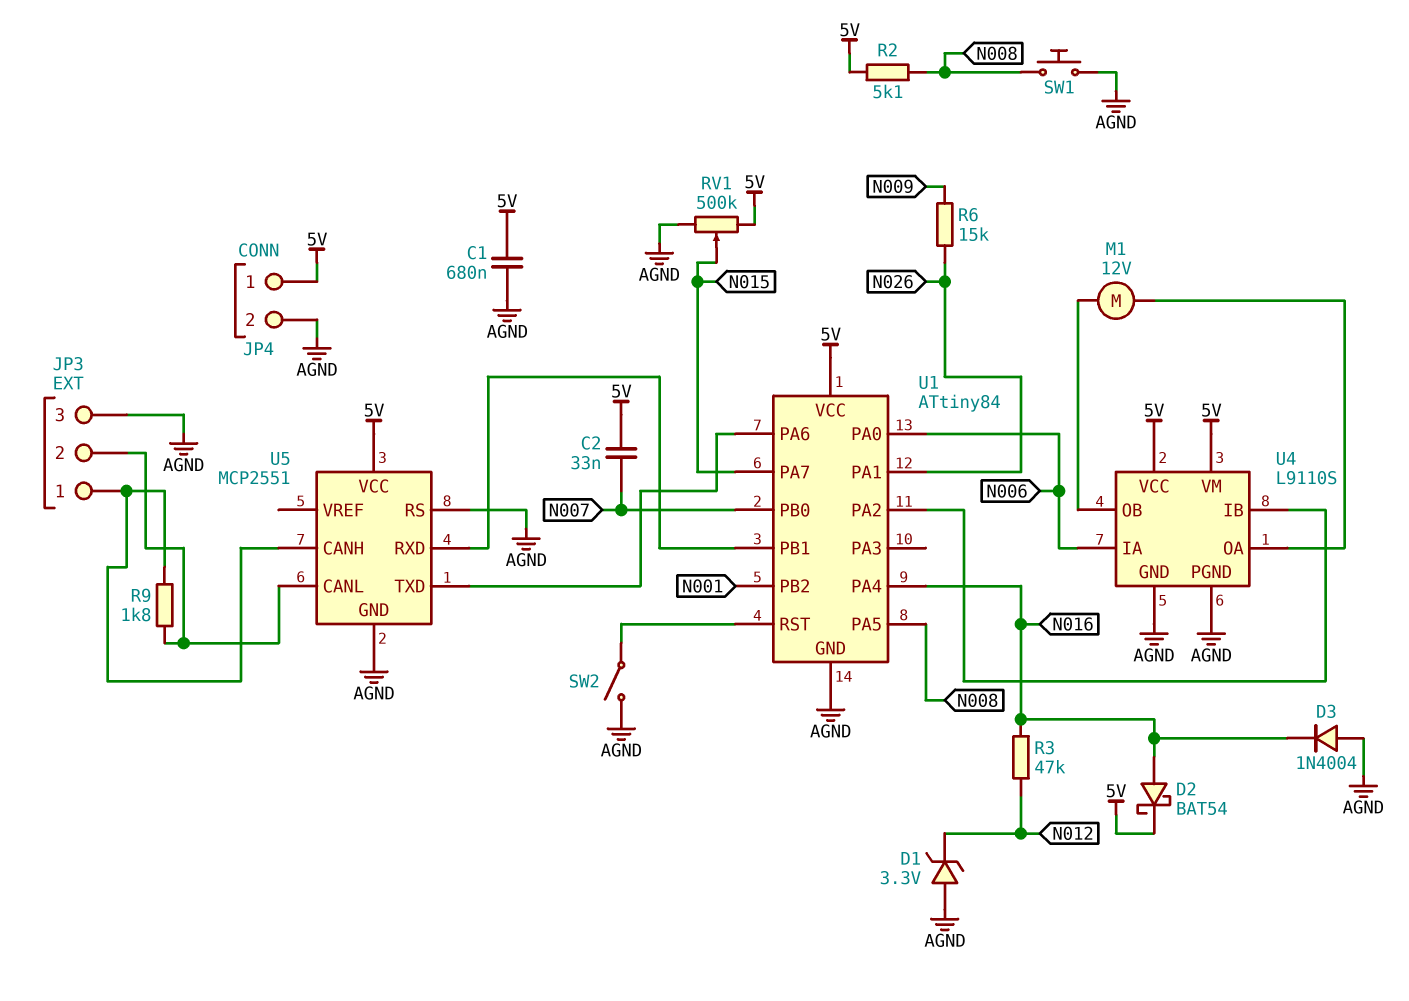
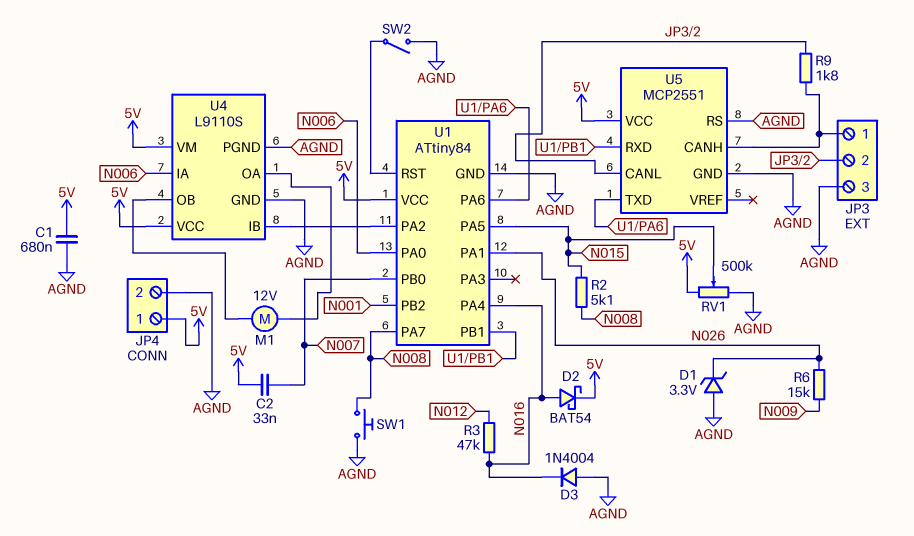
D1: zener 3.3V (A AGND, K N012) -> zener 3.3V (A AGND, K N026)
R2: 5.1k (5V, N008) -> 5.1k (N008, N015)
U1 pin PA5: N008 -> N015
U1 pin PA7: N015 -> N008

